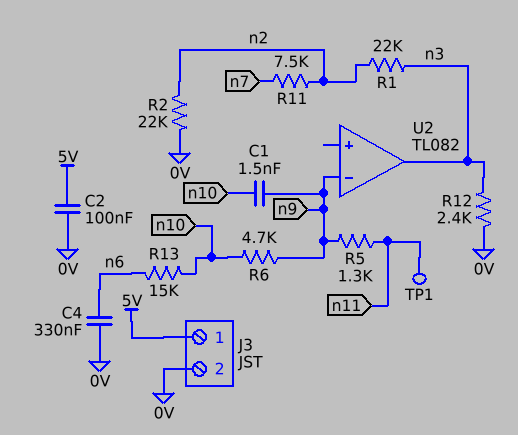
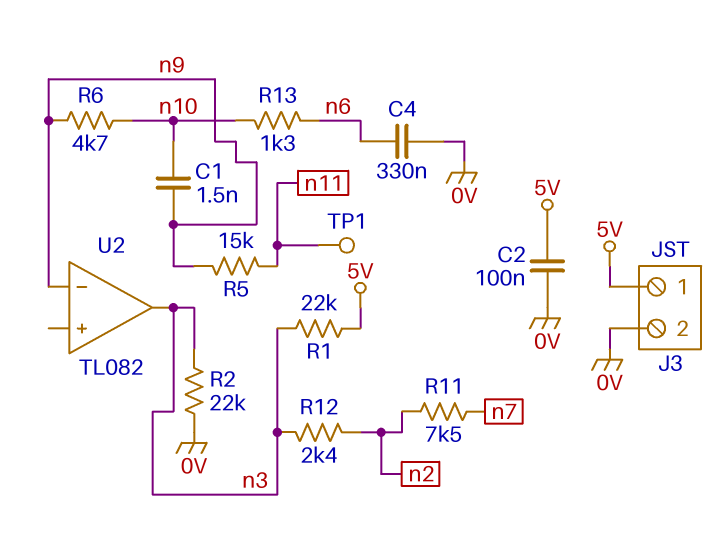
R1: 22k (n2, n3) -> 22k (5V, n3)
R2: 22k (0V, n2) -> 22k (0V, n3)
R5: 1.3k (n9, n11) -> 15k (n9, n11)
R12: 2.4k (0V, n3) -> 2.4k (n2, n3)
R13: 15k (n6, n10) -> 1.3k (n6, n10)

